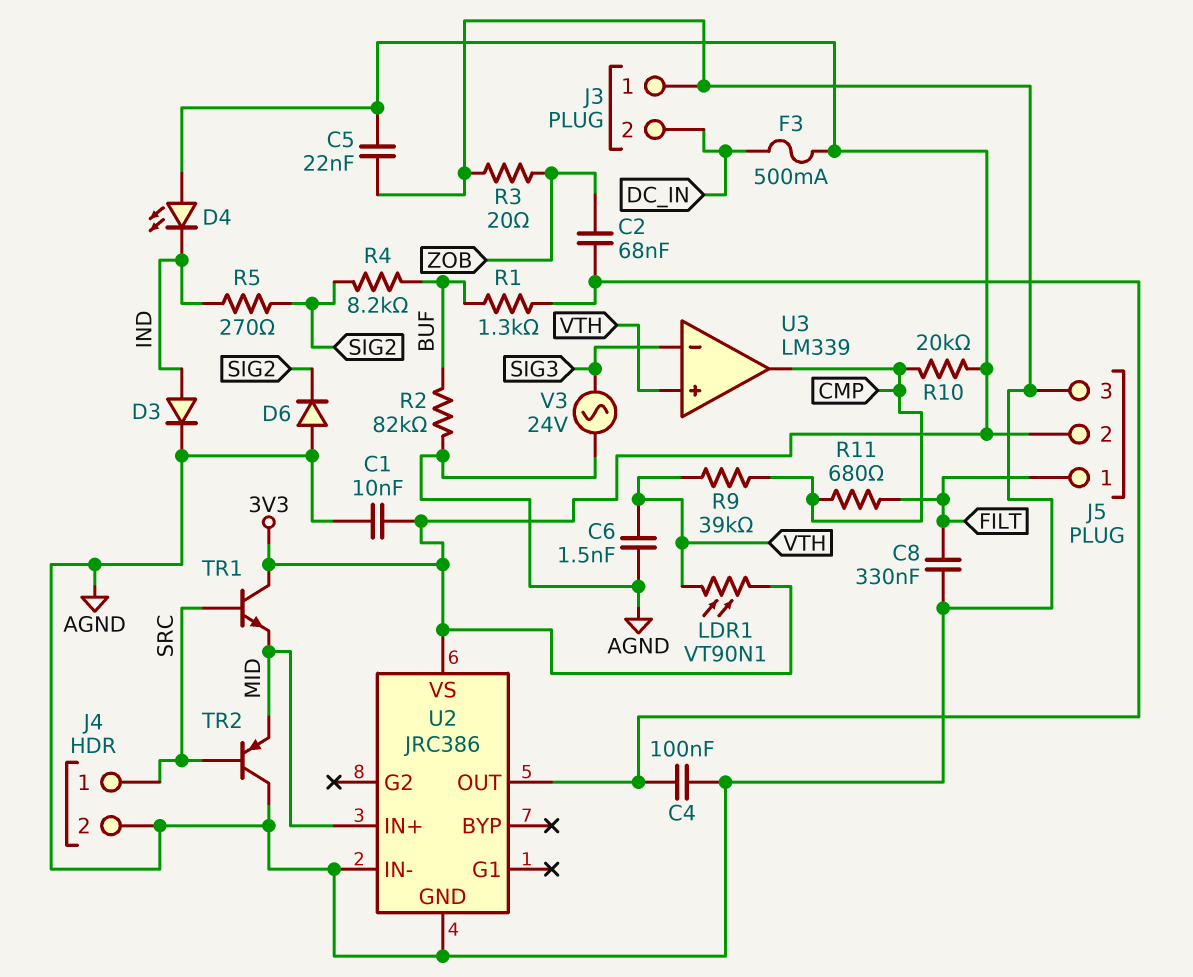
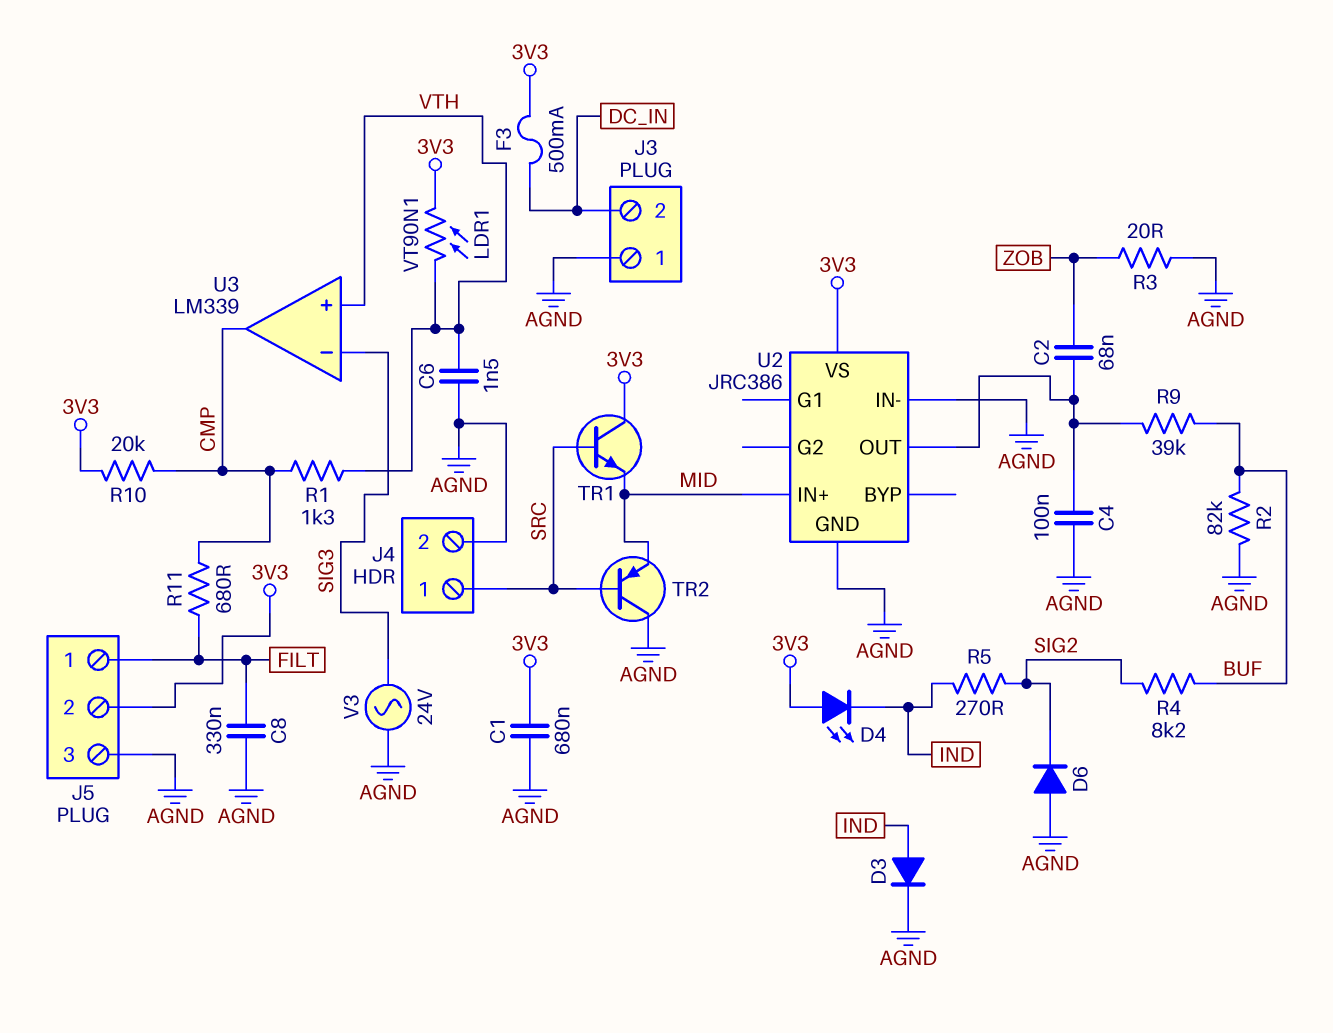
C1: 10nF (3V3, AGND) -> 680nF (3V3, AGND)
C5: 22nF (3V3, AGND) -> none
R1: 1.3k (BUF, U2/OUT) -> 1.3k (CMP, VTH)
R9: 39k (CMP, VTH) -> 39k (BUF, U2/OUT)

